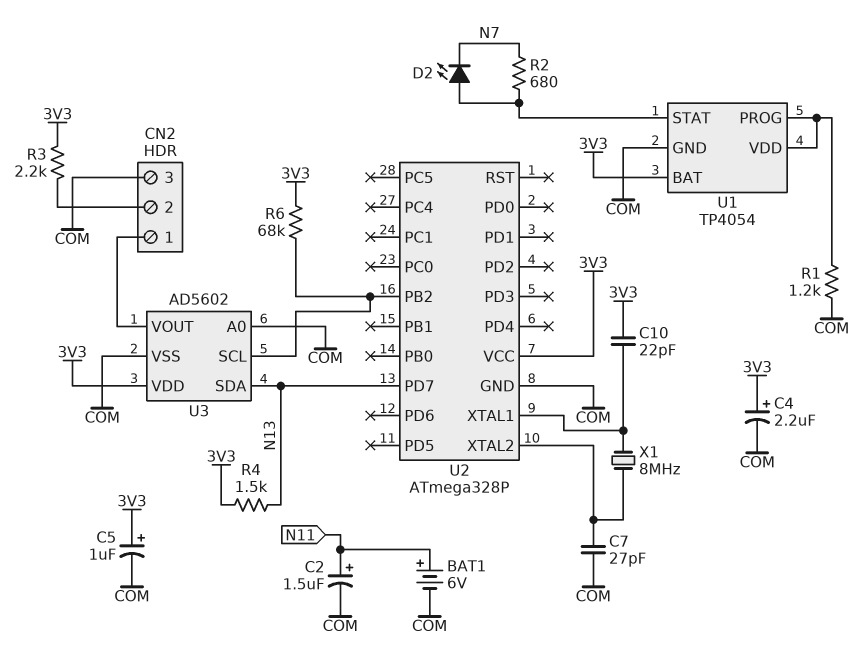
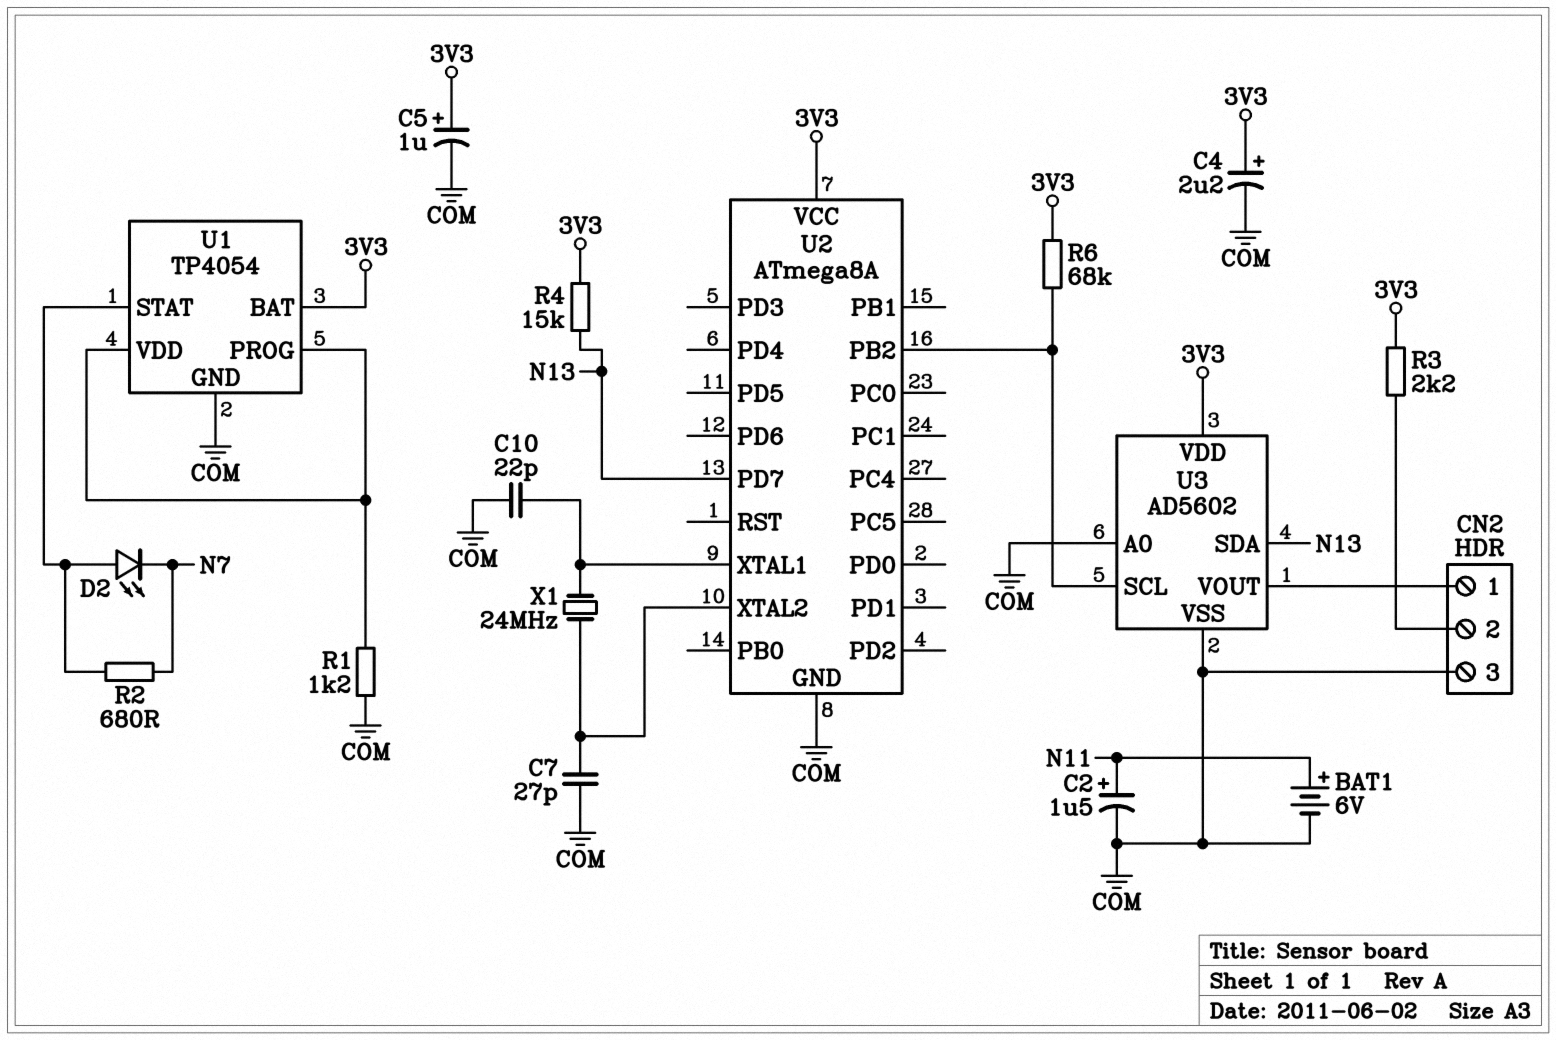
C10: 22pF (3V3, U2/XTAL1) -> 22pF (COM, U2/XTAL1)
R4: 1.5k (3V3, N13) -> 15k (3V3, N13)
U2: ATmega328P -> ATmega8A
X1: 8MHz (U2/XTAL1, U2/XTAL2) -> 24MHz (U2/XTAL1, U2/XTAL2)

